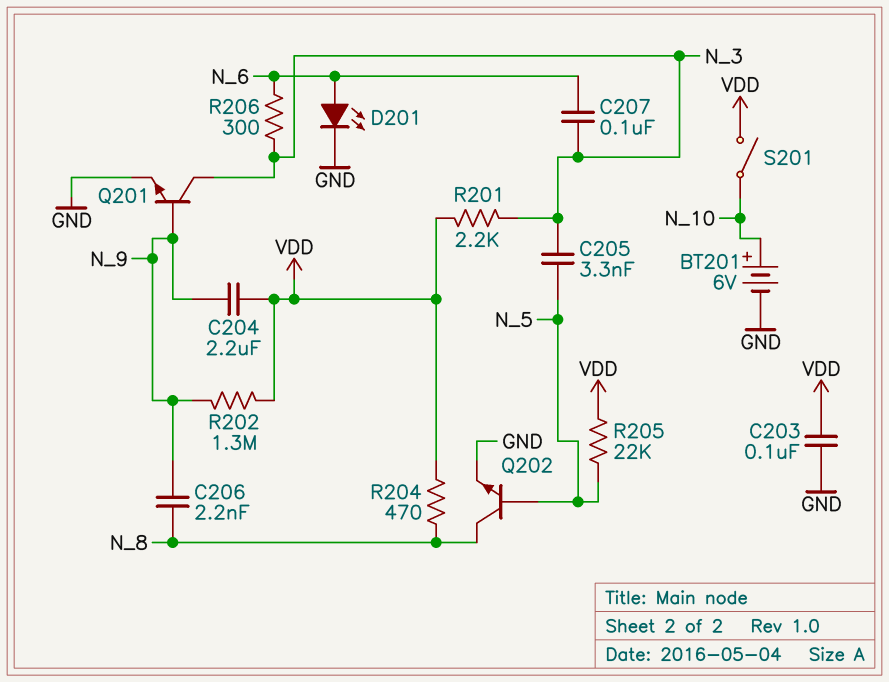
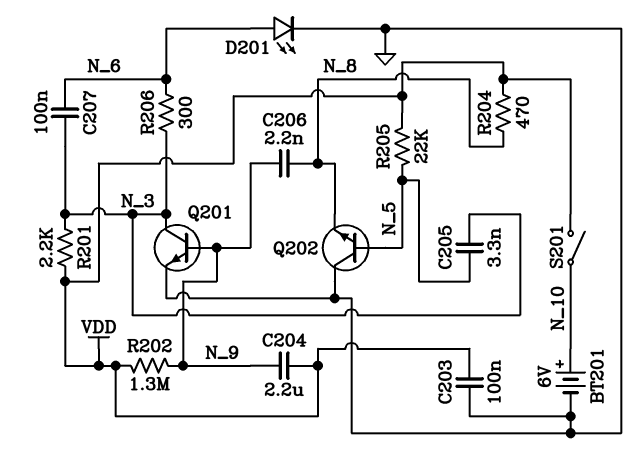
Q202: NPN (B N_5, C N_8, E GND) -> NPN (B N_5, C GND, E N_8)

